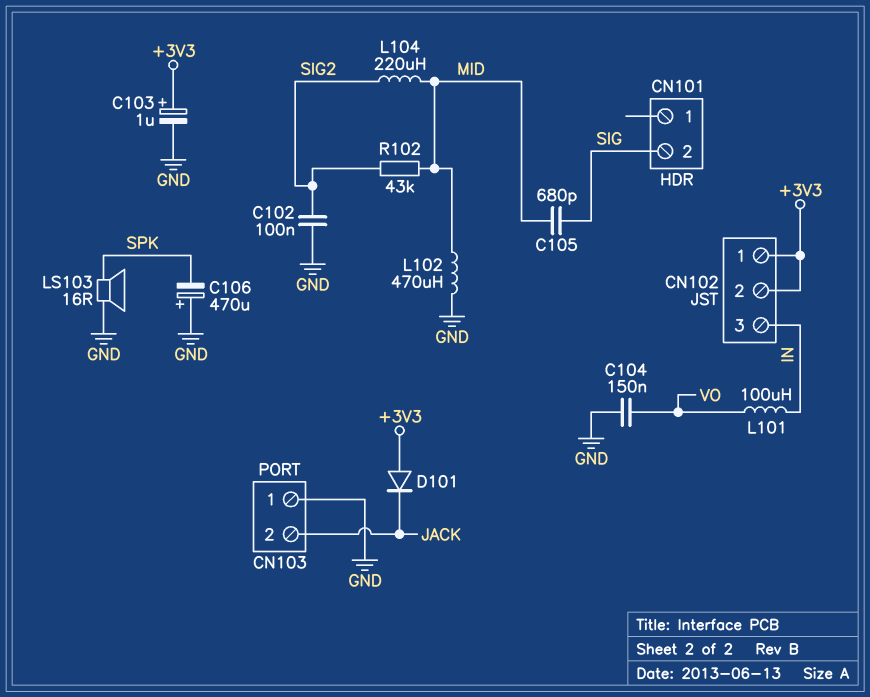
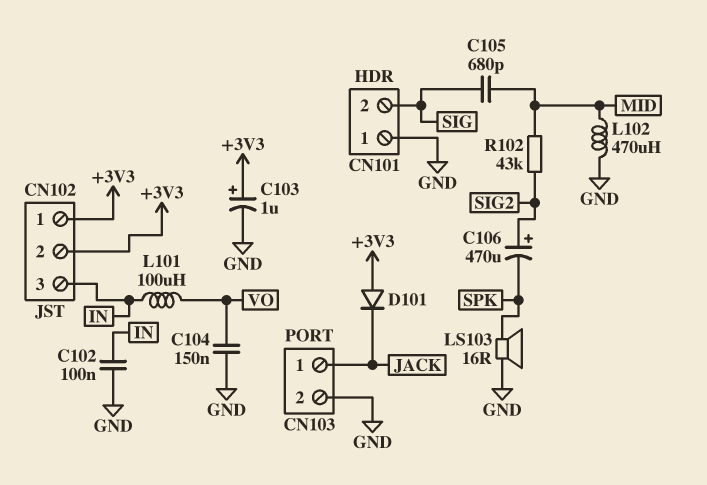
C102: 100nF (GND, SIG2) -> 100nF (GND, IN)
C106: 470uF (plus GND, minus SPK) -> 470uF (plus SIG2, minus SPK)
CN101 pin 1: none -> GND
CN103 pin 1: GND -> JACK
CN103 pin 2: JACK -> GND
L104: 220uH (MID, SIG2) -> none

